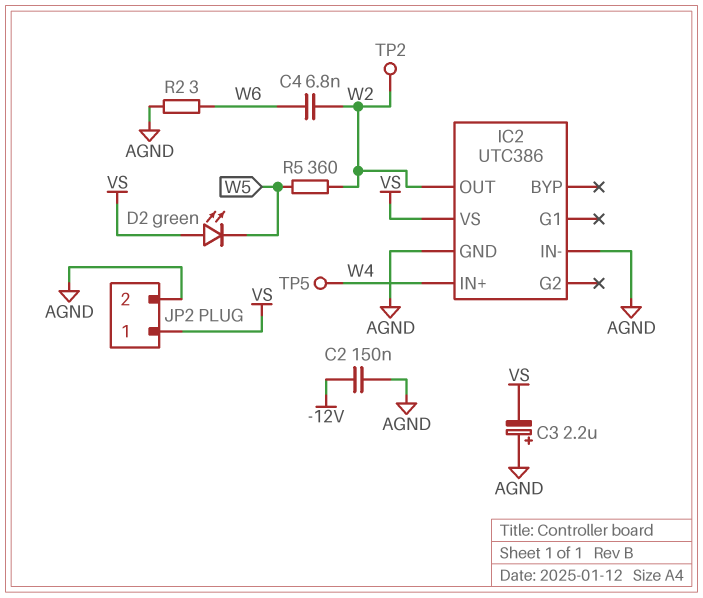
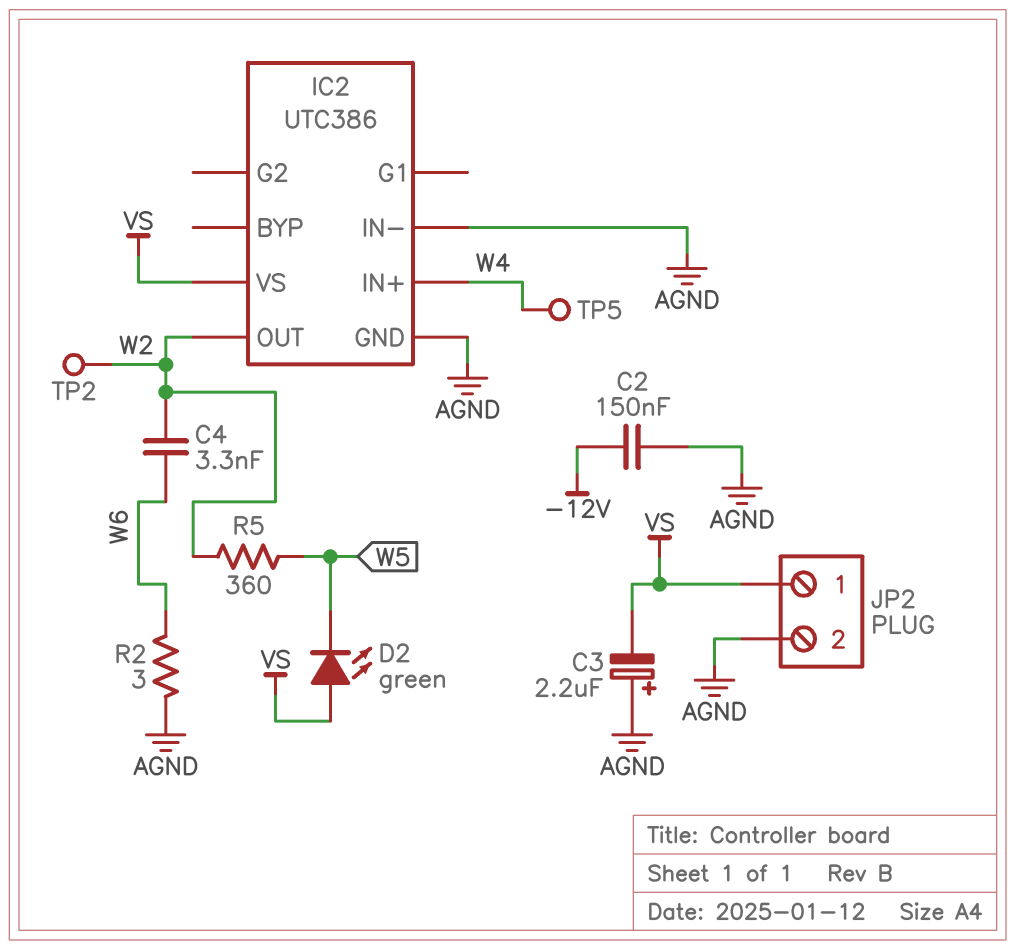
C4: 6.8nF (W2, W6) -> 3.3nF (W2, W6)

